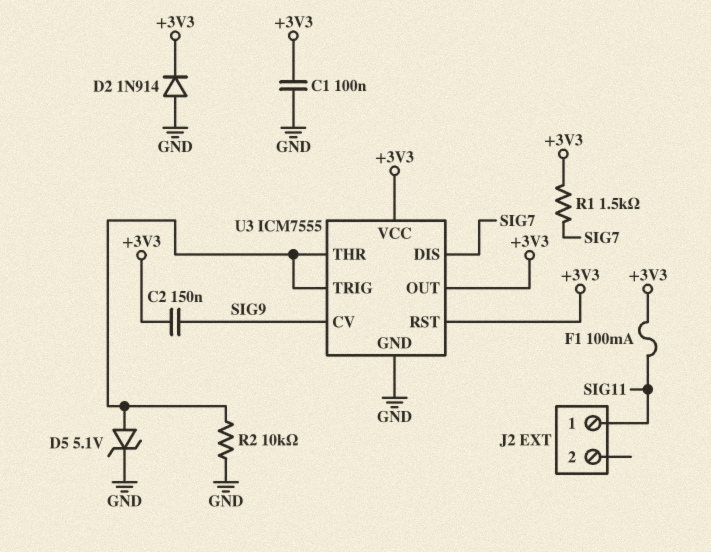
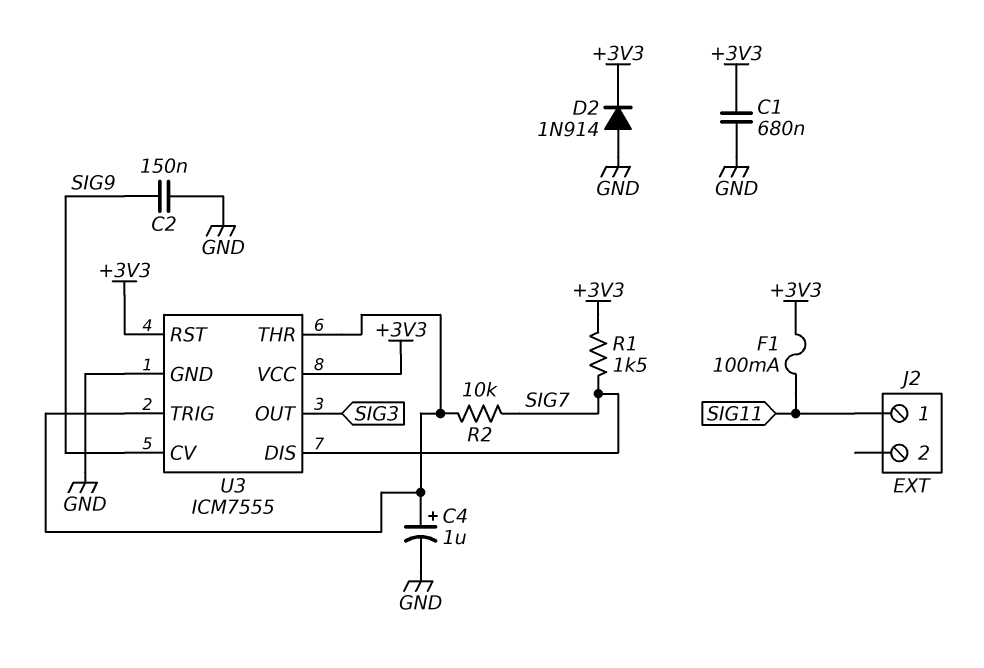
C1: 100nF (+3V3, GND) -> 680nF (+3V3, GND)
C2: 150nF (+3V3, SIG9) -> 150nF (GND, SIG9)
C4: none -> 1uF (plus U3/THR, minus GND)
D5: zener 5.1V (A U3/THR, K GND) -> none
R2: 10k (GND, U3/THR) -> 10k (SIG7, U3/THR)
U3 pin OUT: +3V3 -> SIG3

